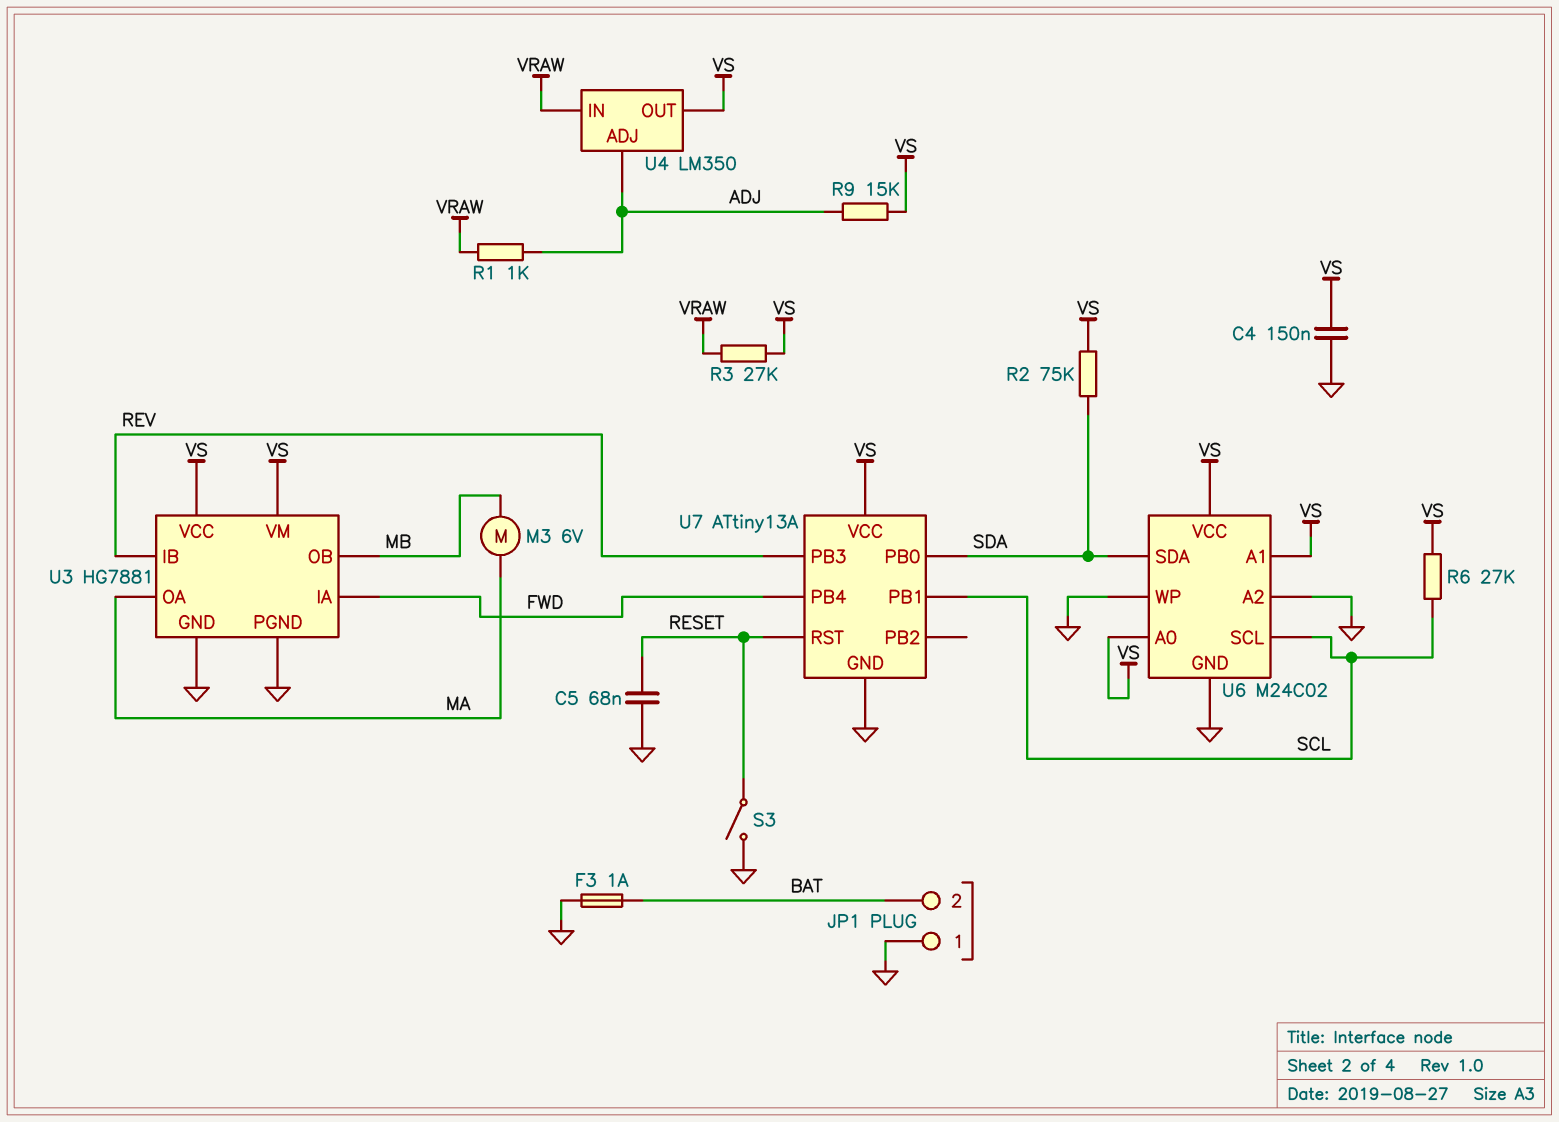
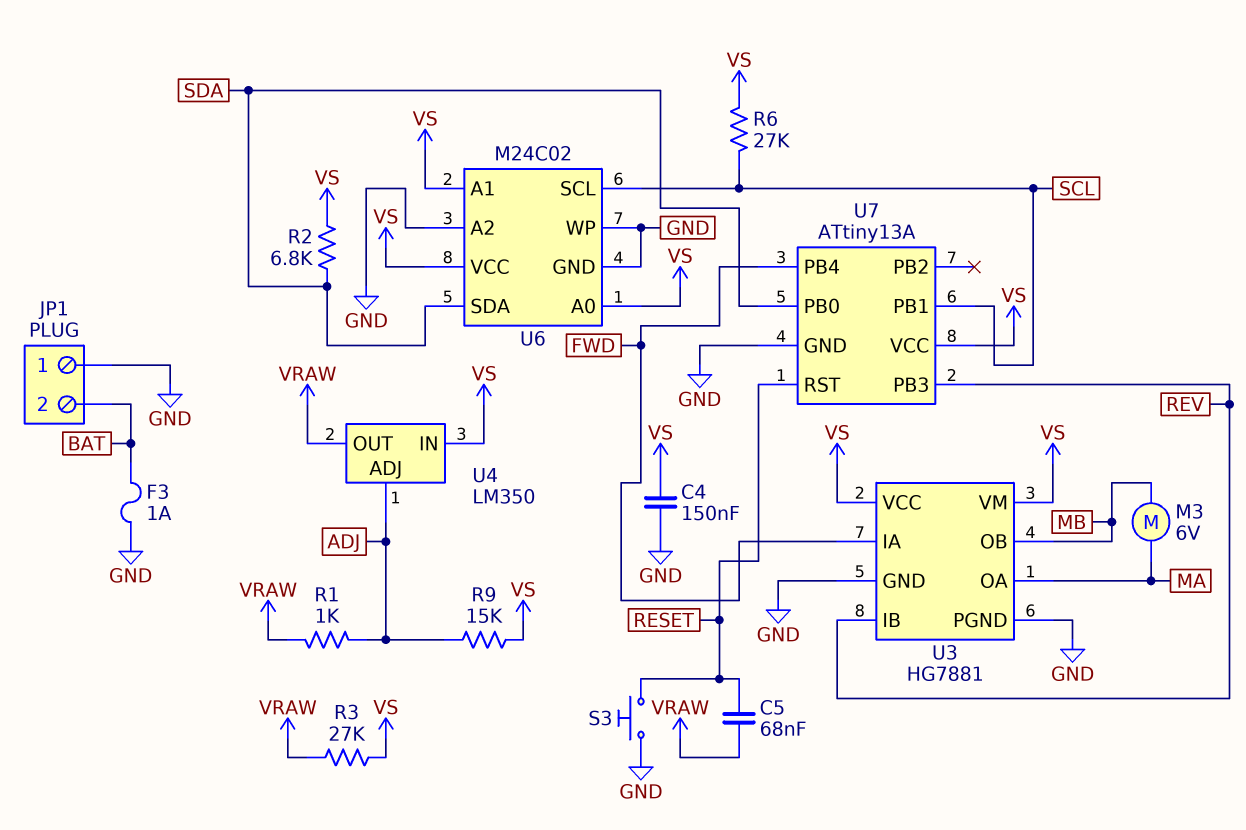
C5: 68nF (GND, RESET) -> 68nF (RESET, VRAW)
R2: 75k (SDA, VS) -> 6.8k (SDA, VS)
S3: switch (GND, RESET) -> button (GND, RESET)
U4 pin IN: VRAW -> VS
U4 pin OUT: VS -> VRAW

